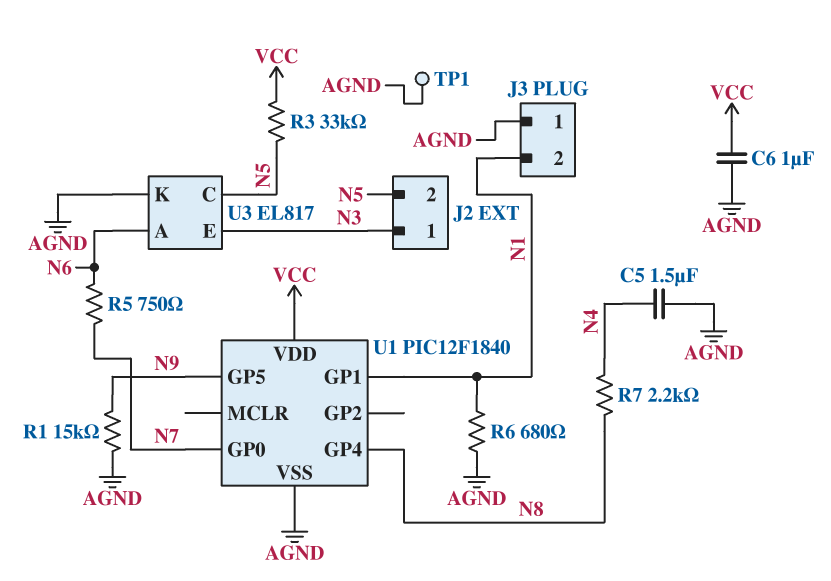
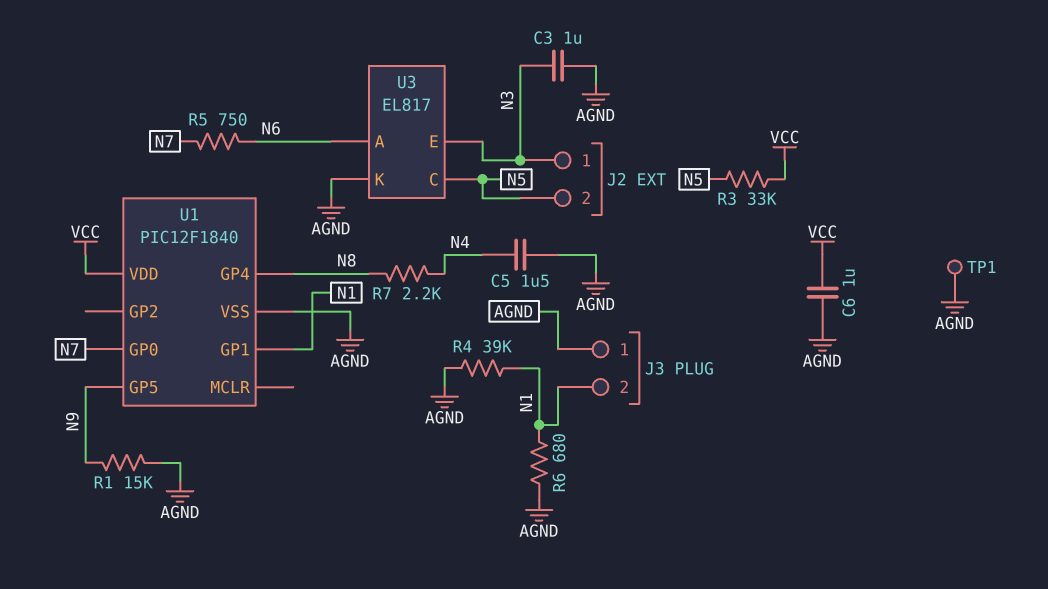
C3: none -> 1uF (AGND, N3)
R4: none -> 39k (AGND, N1)

